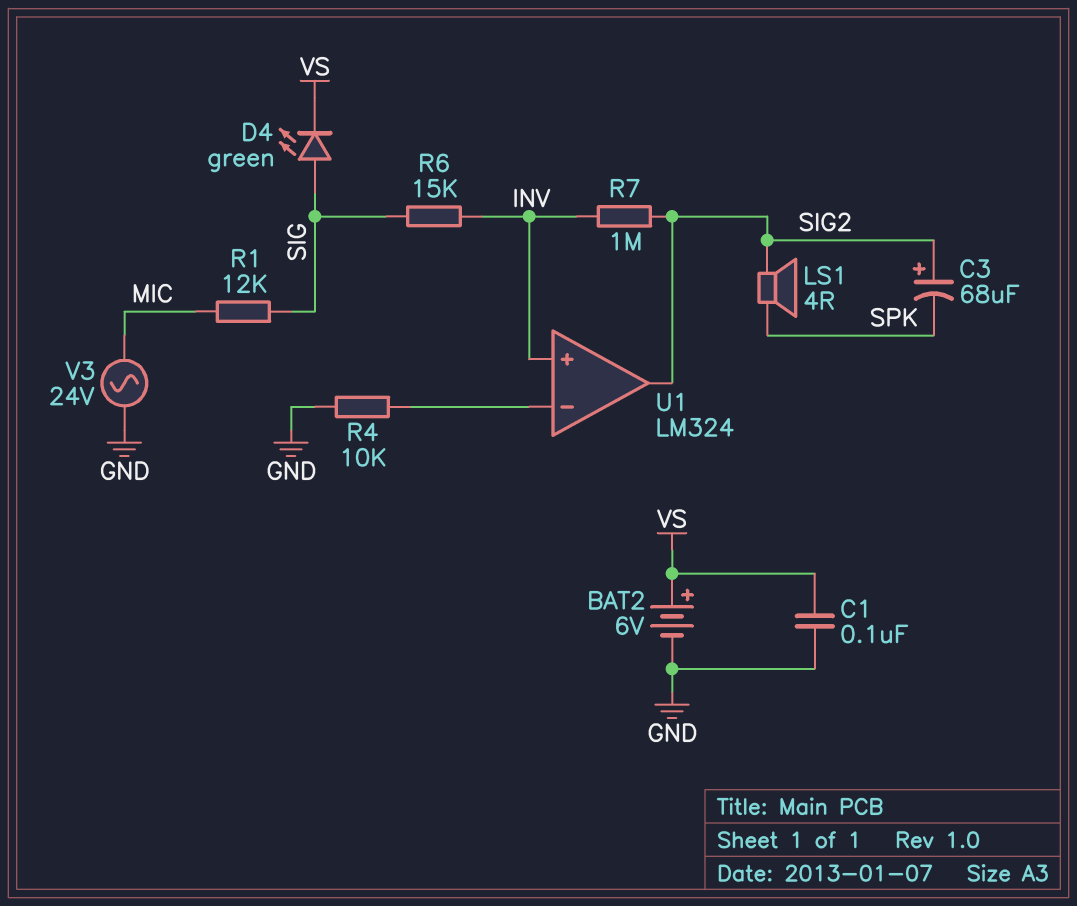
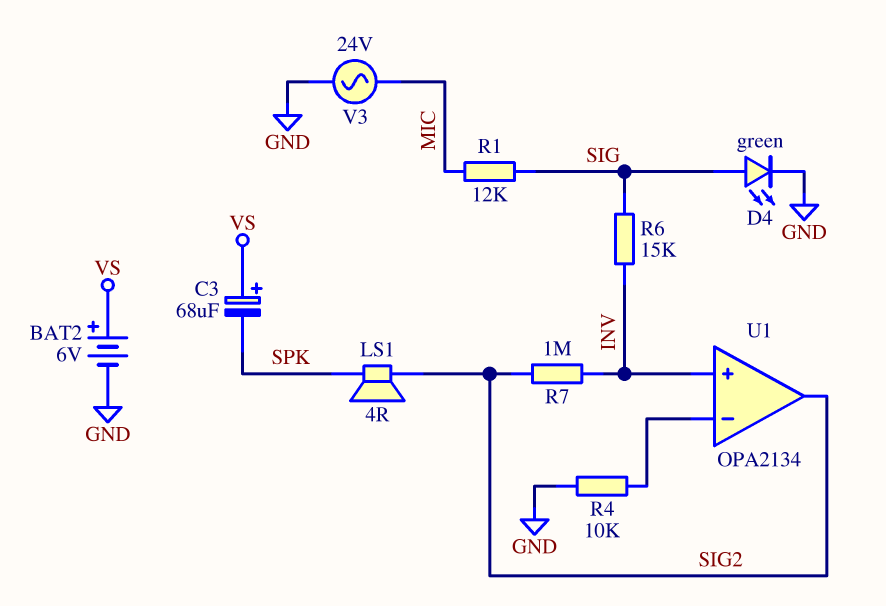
C1: 100nF (GND, VS) -> none
C3: 68uF (plus SIG2, minus SPK) -> 68uF (plus VS, minus SPK)
D4: LED green (A SIG, K VS) -> LED green (A SIG, K GND)
U1: LM324 -> OPA2134

